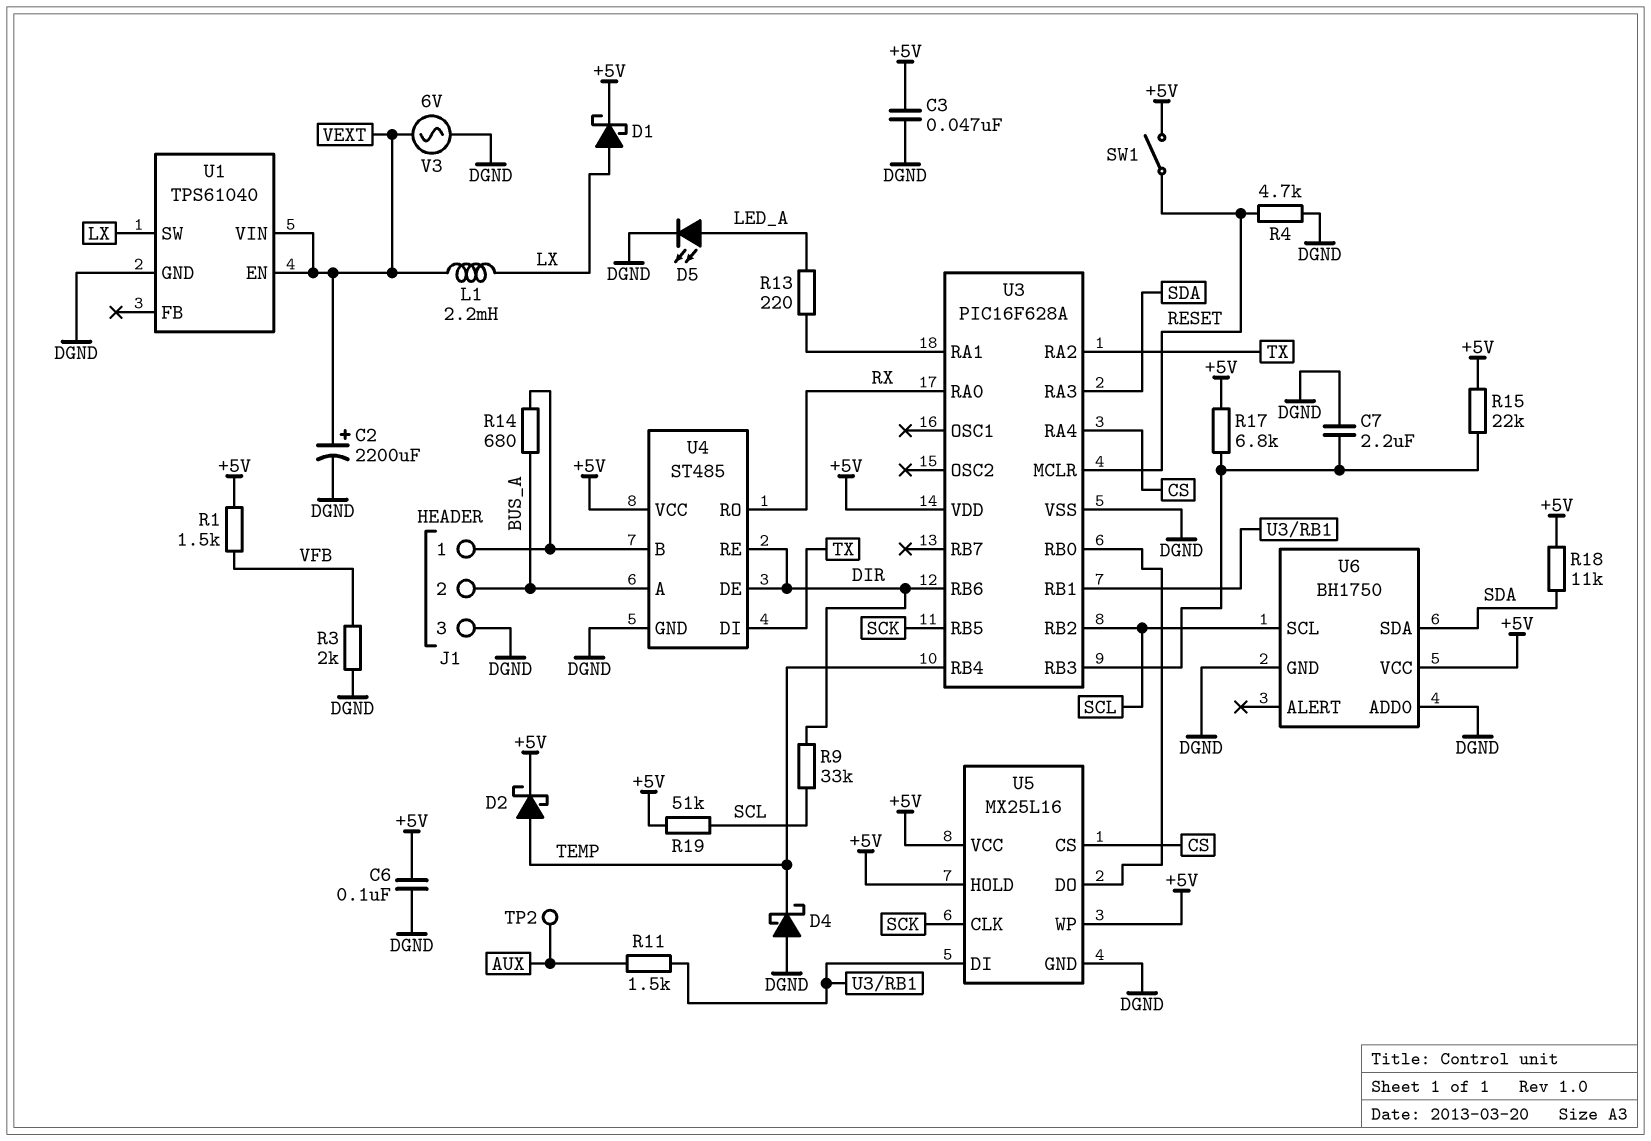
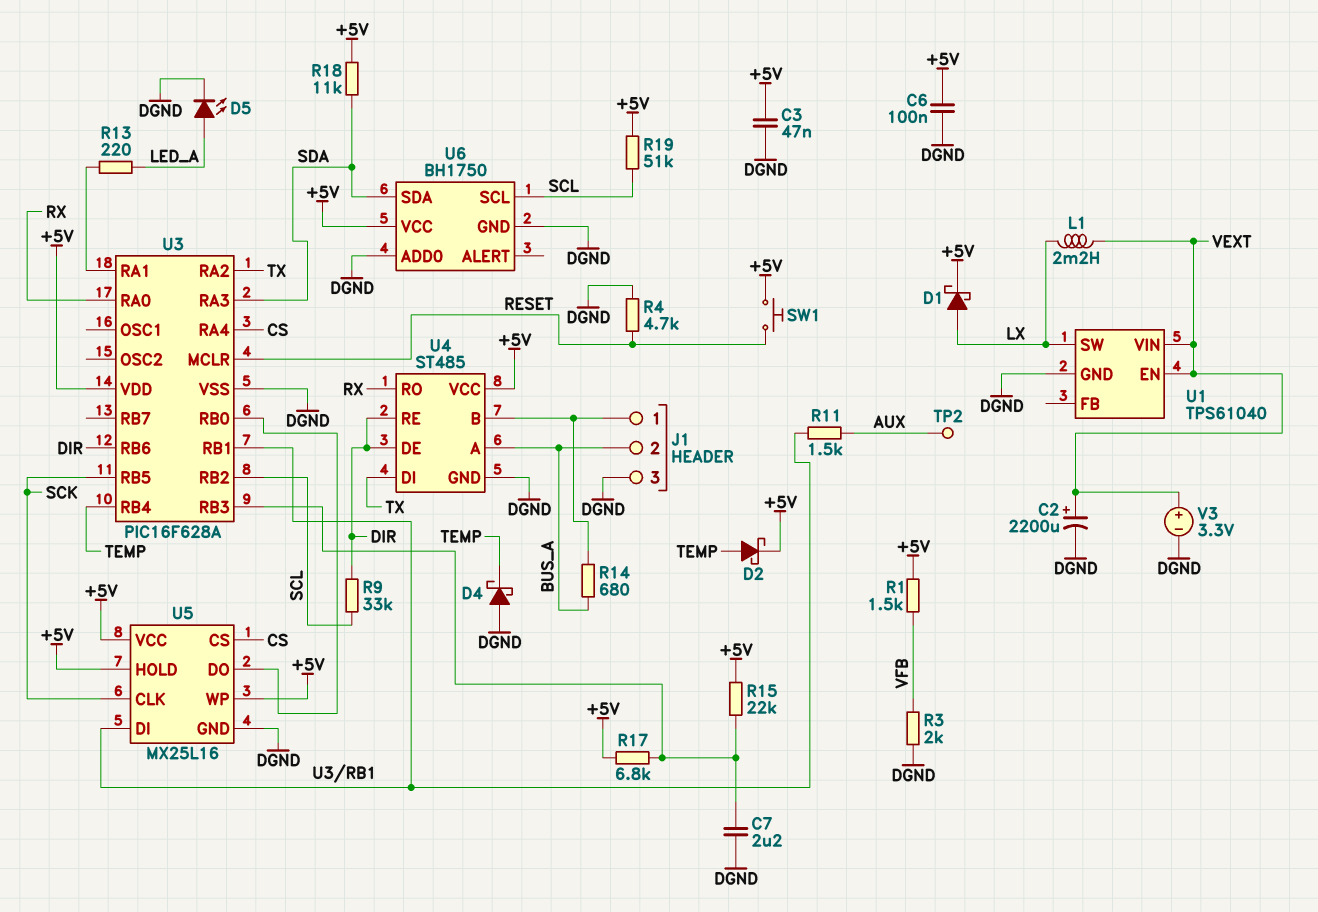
SW1: switch (+5V, RESET) -> button (+5V, RESET)
V3: AC 6V (DGND, VEXT) -> 3.3V (plus VEXT, minus DGND)

